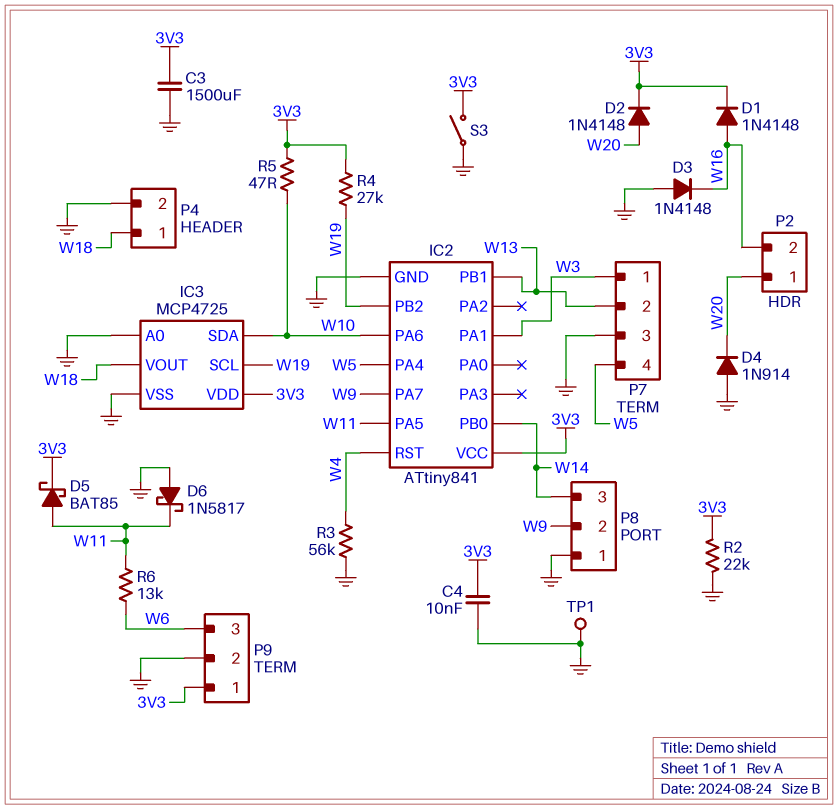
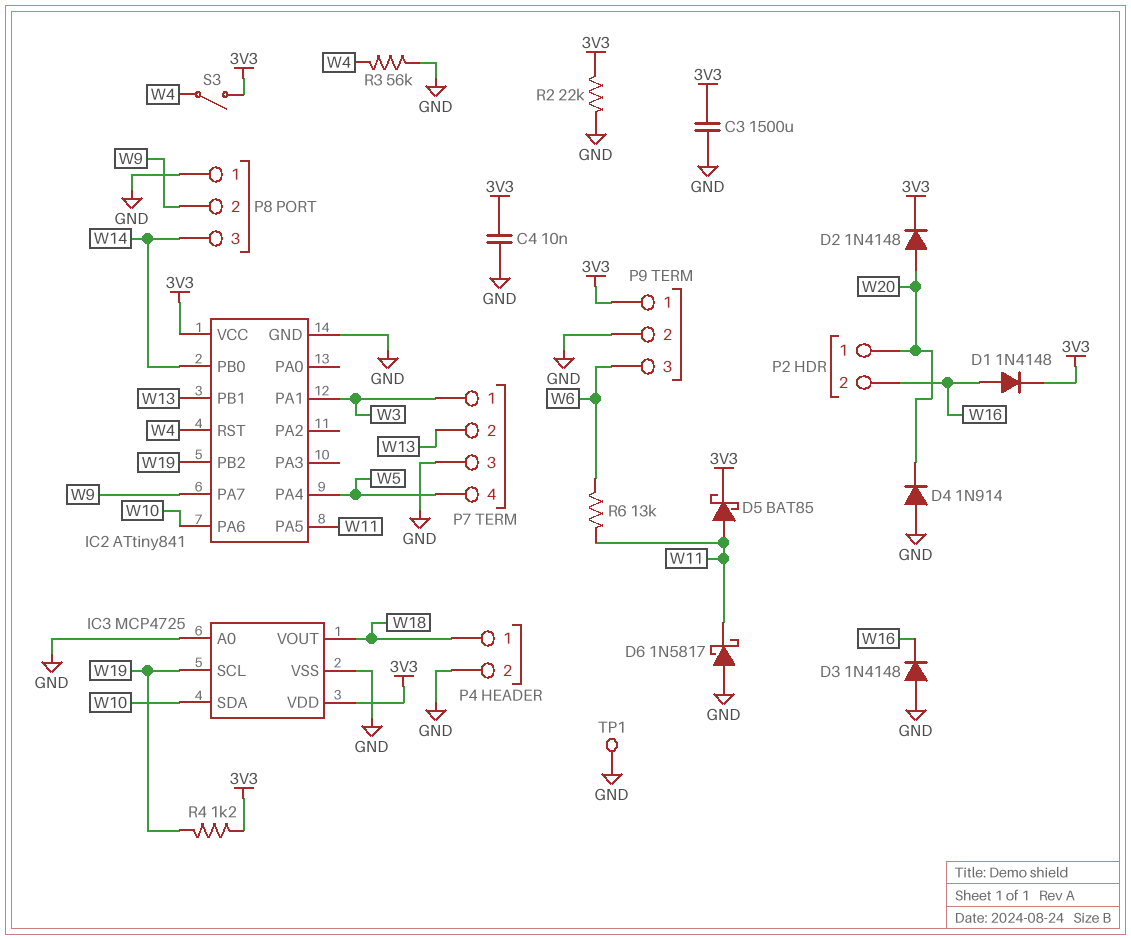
R4: 27k (3V3, W19) -> 1.2k (3V3, W19)
R5: 47 (3V3, W10) -> none
S3: switch (3V3, GND) -> switch (3V3, W4)

